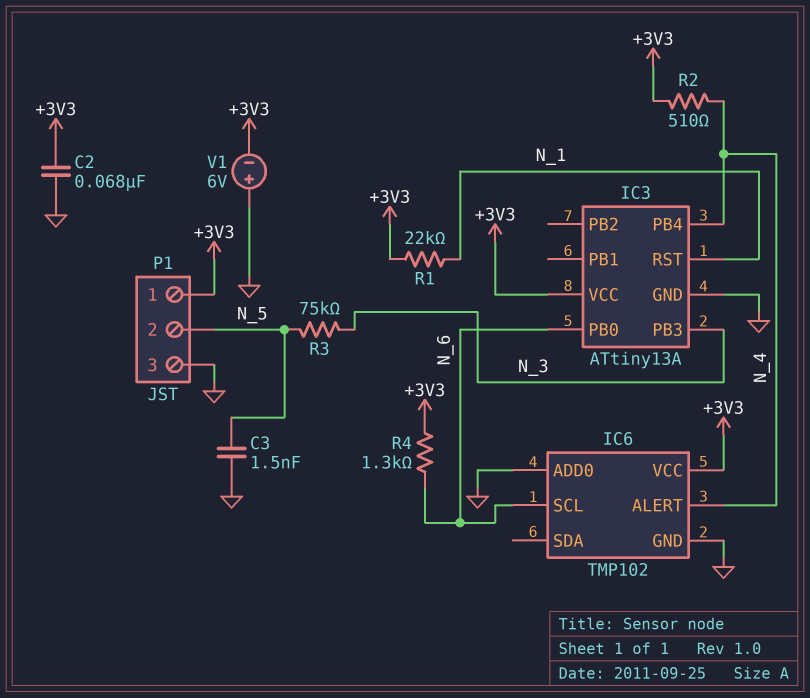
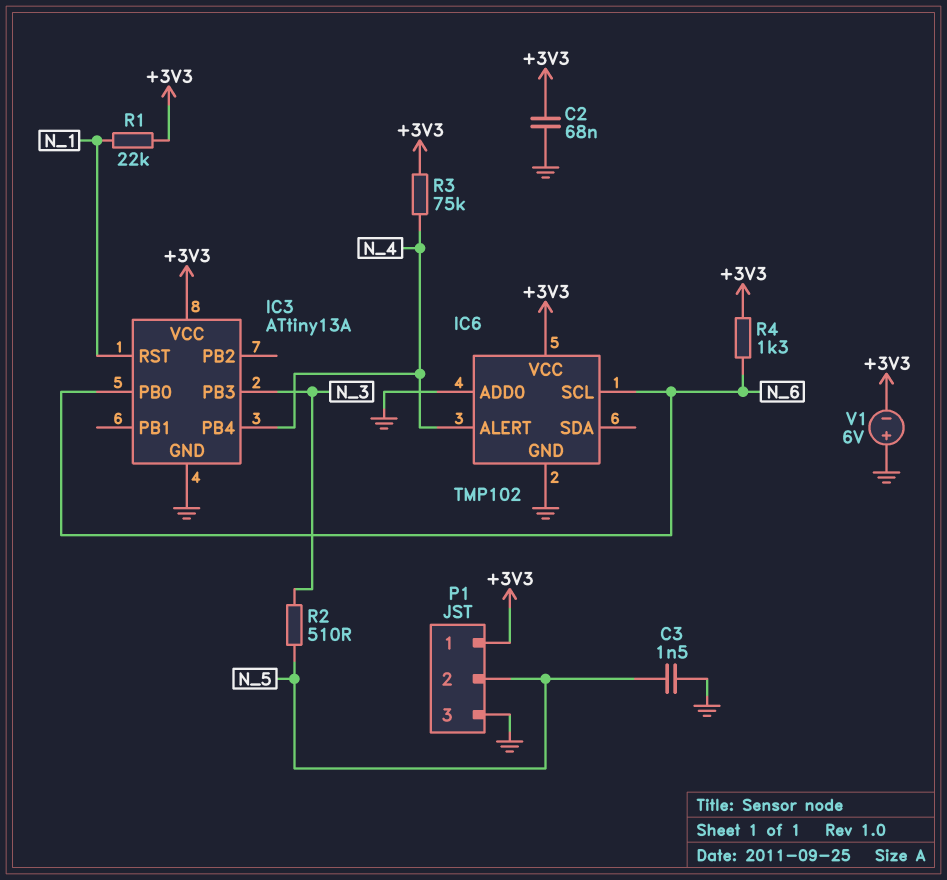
R2: 510 (+3V3, N_4) -> 510 (N_3, N_5)
R3: 75k (N_3, N_5) -> 75k (+3V3, N_4)

